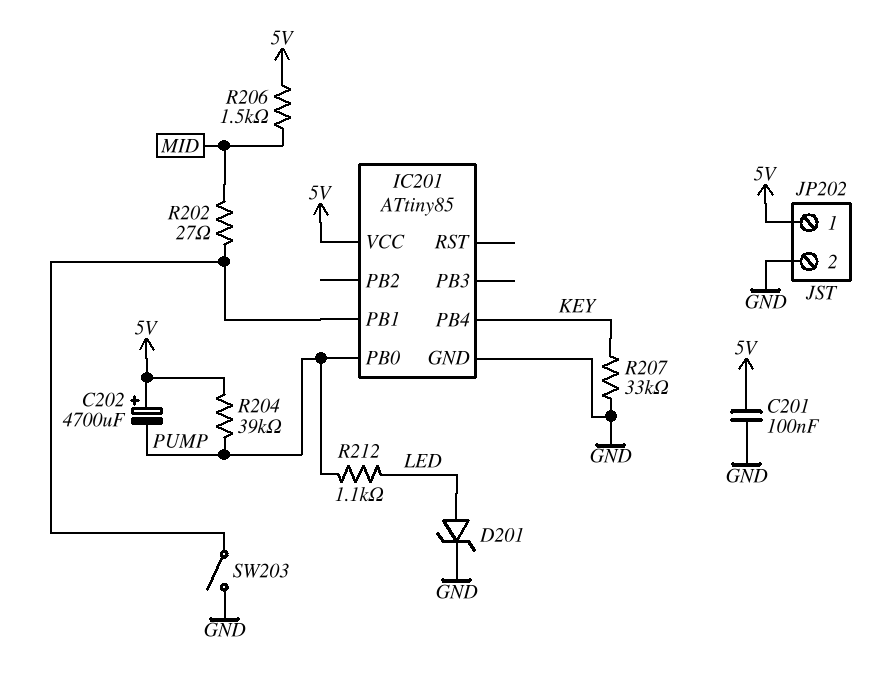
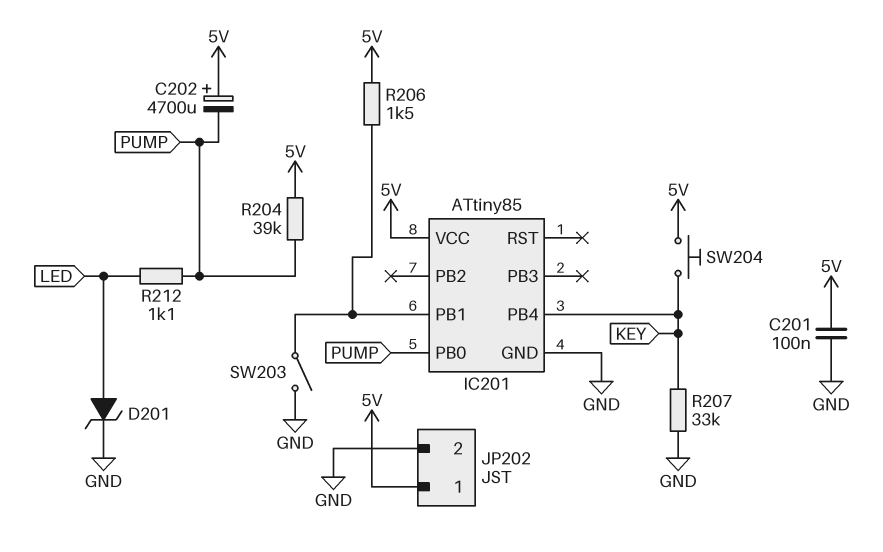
R202: 27 (IC201/PB1, MID) -> none
R206: 1.5k (5V, MID) -> 1.5k (5V, IC201/PB1)
SW204: none -> button (5V, KEY)

